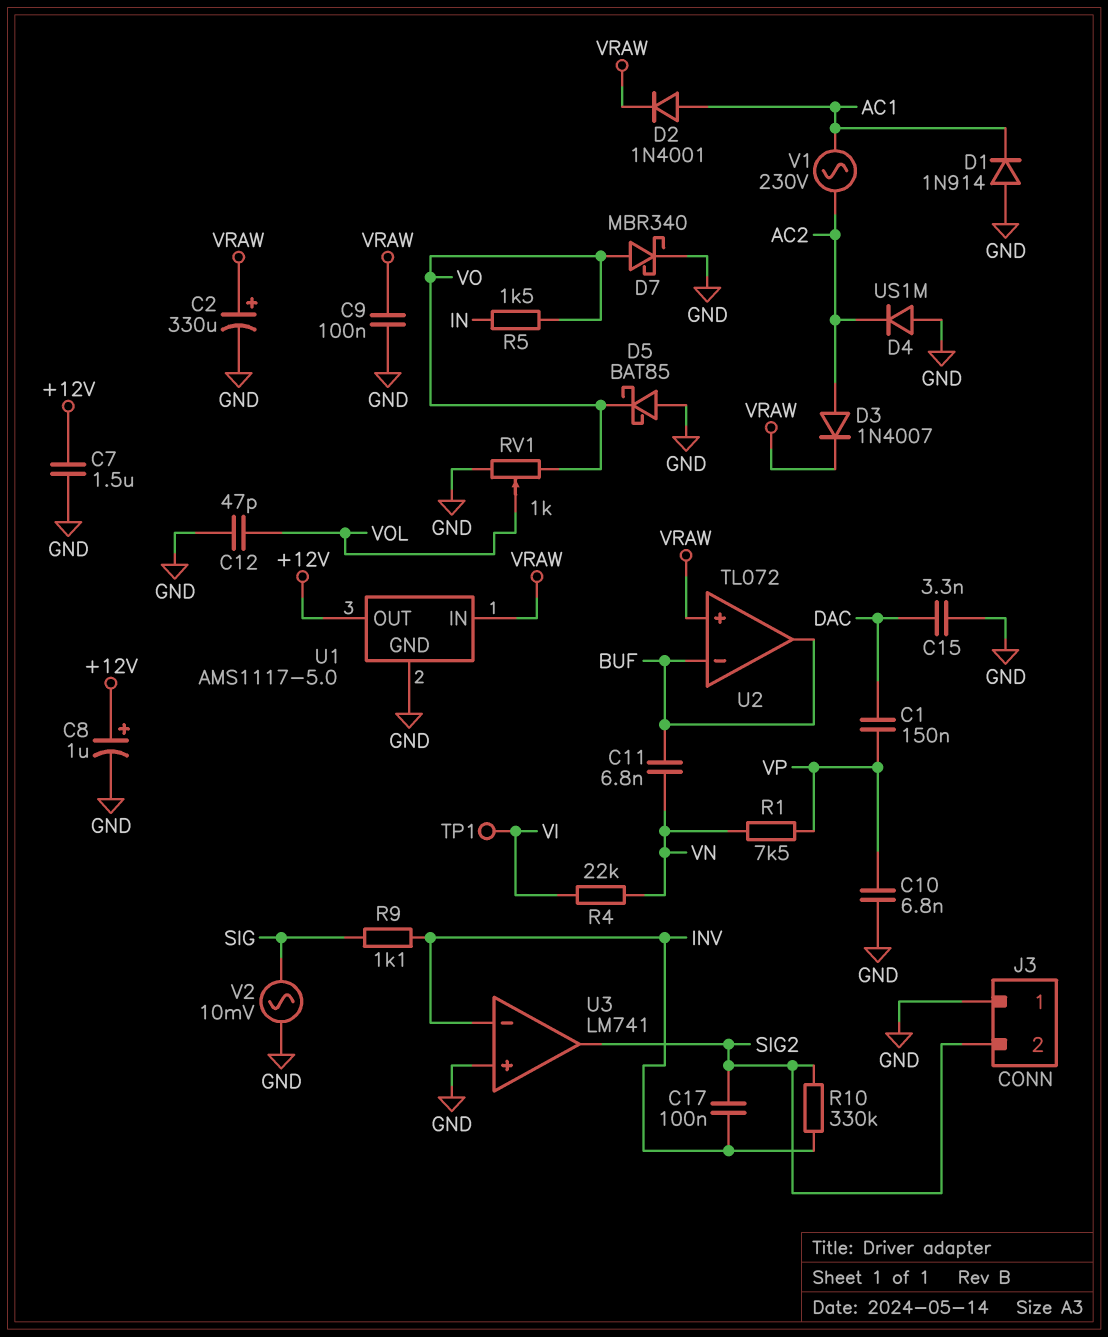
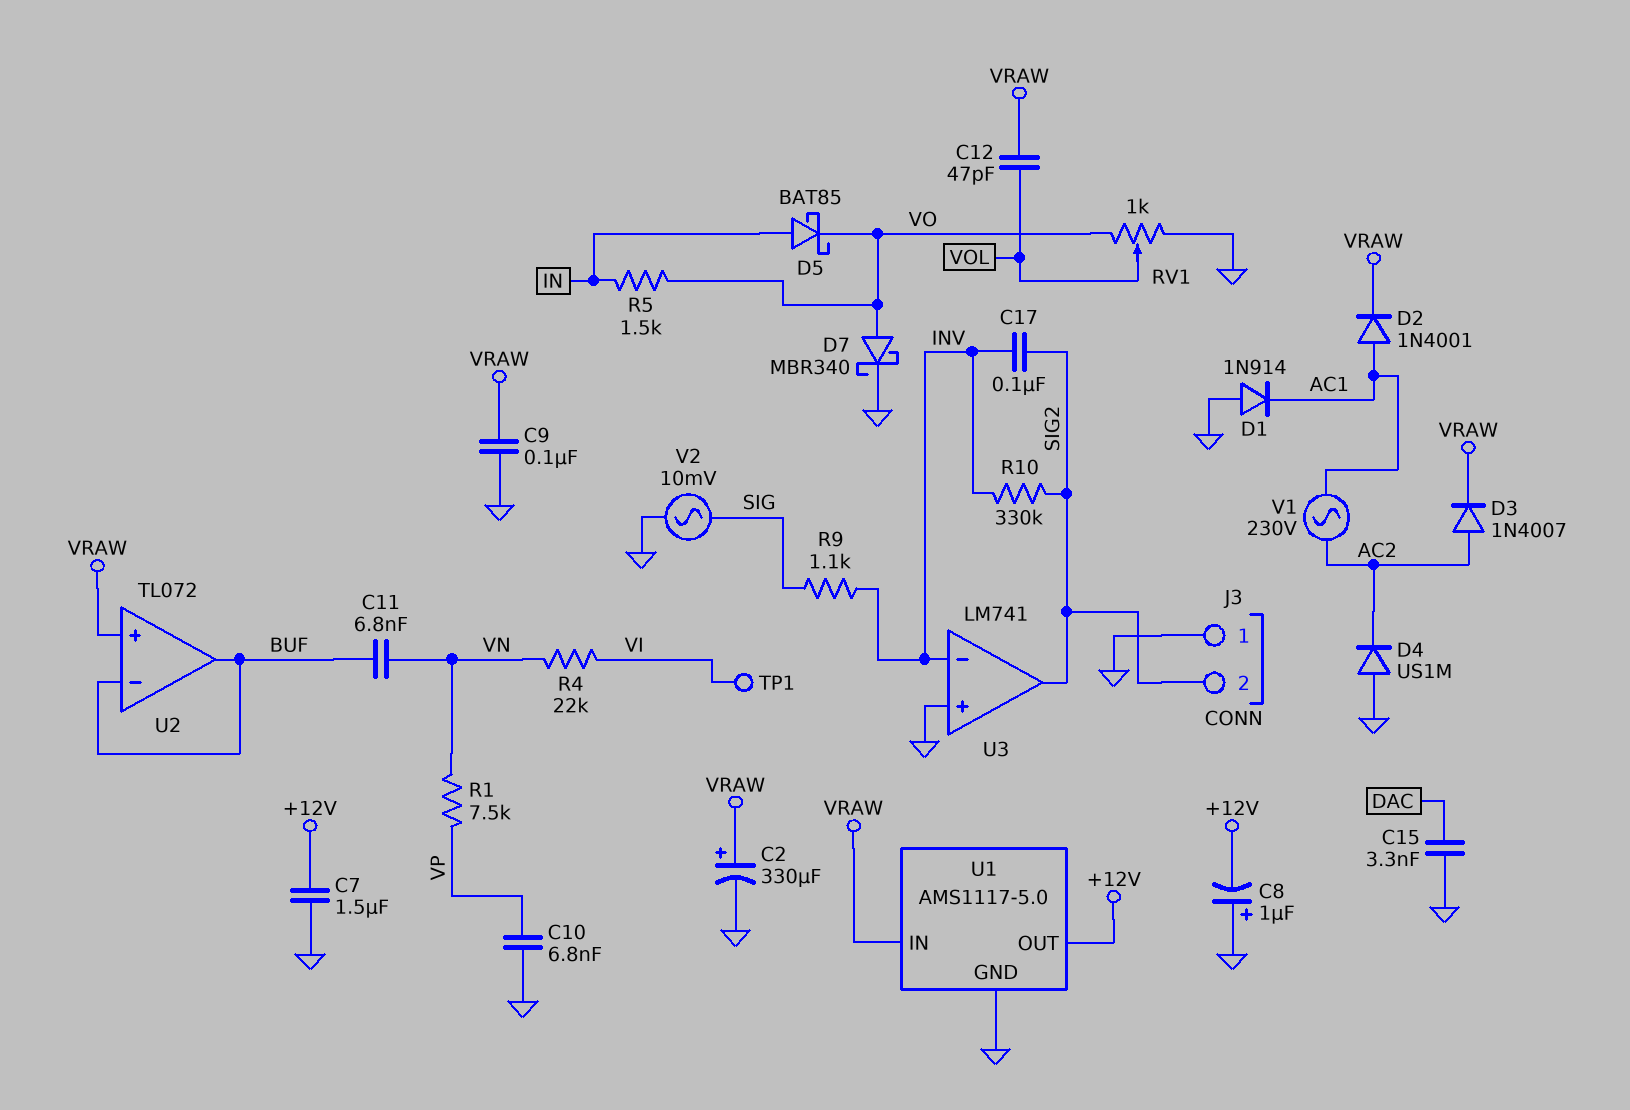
C1: 150nF (DAC, VP) -> none
C8: 1uF (plus +12V, minus GND) -> 1uF (plus GND, minus +12V)
C12: 47pF (GND, VOL) -> 47pF (VOL, VRAW)
D5: schottky BAT85 (A GND, K VO) -> schottky BAT85 (A IN, K VO)

